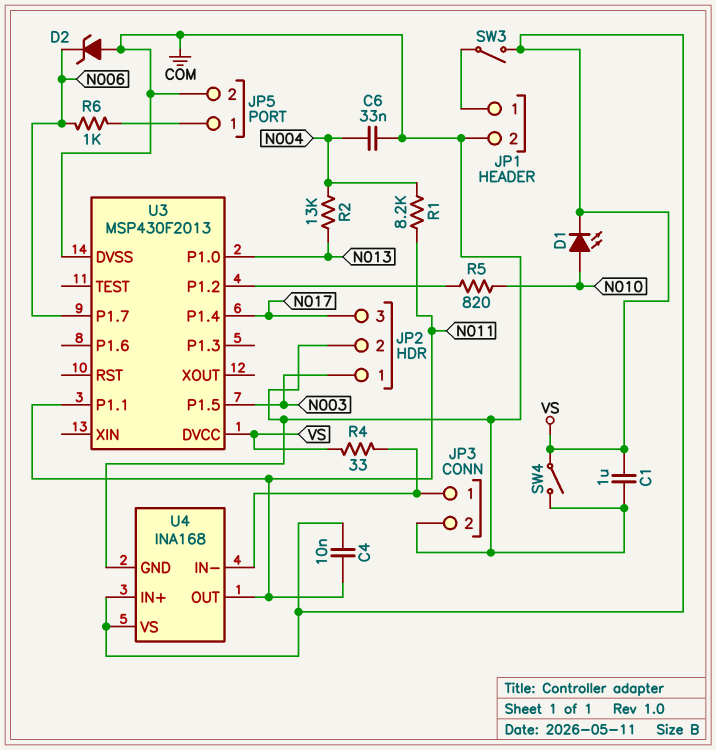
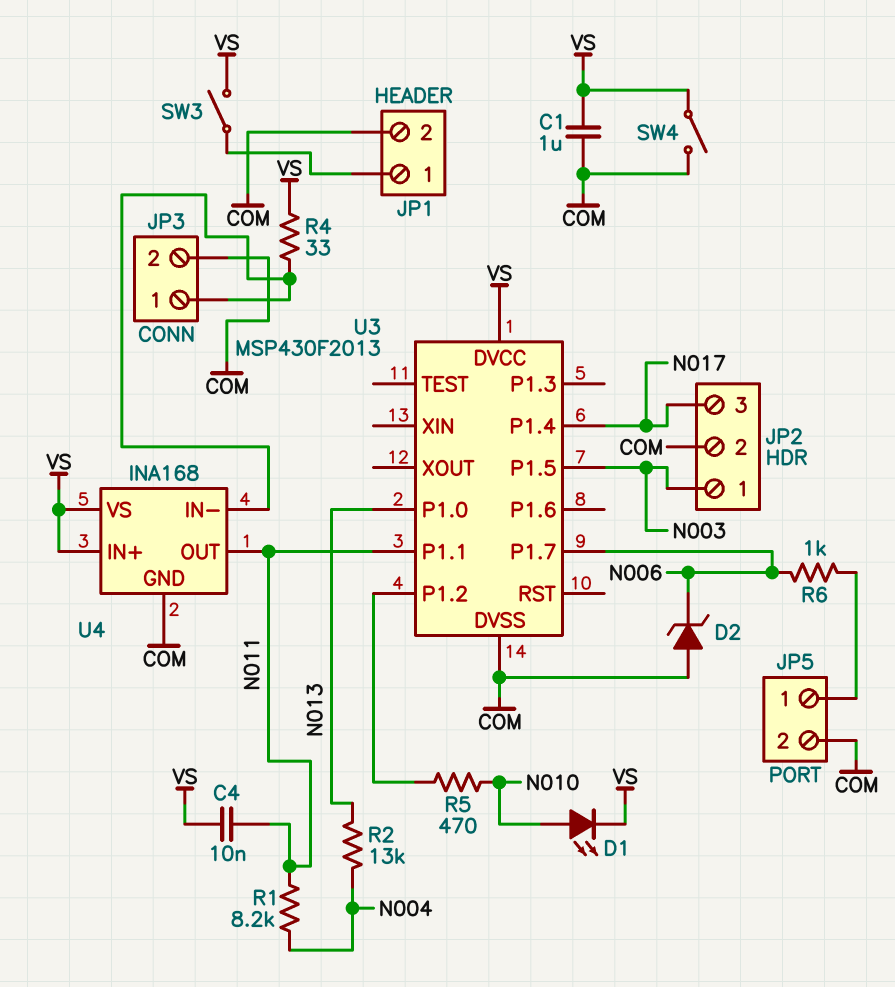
C6: 33nF (COM, N004) -> none
R5: 820 (N010, U3/P1.2) -> 470 (N010, U3/P1.2)

